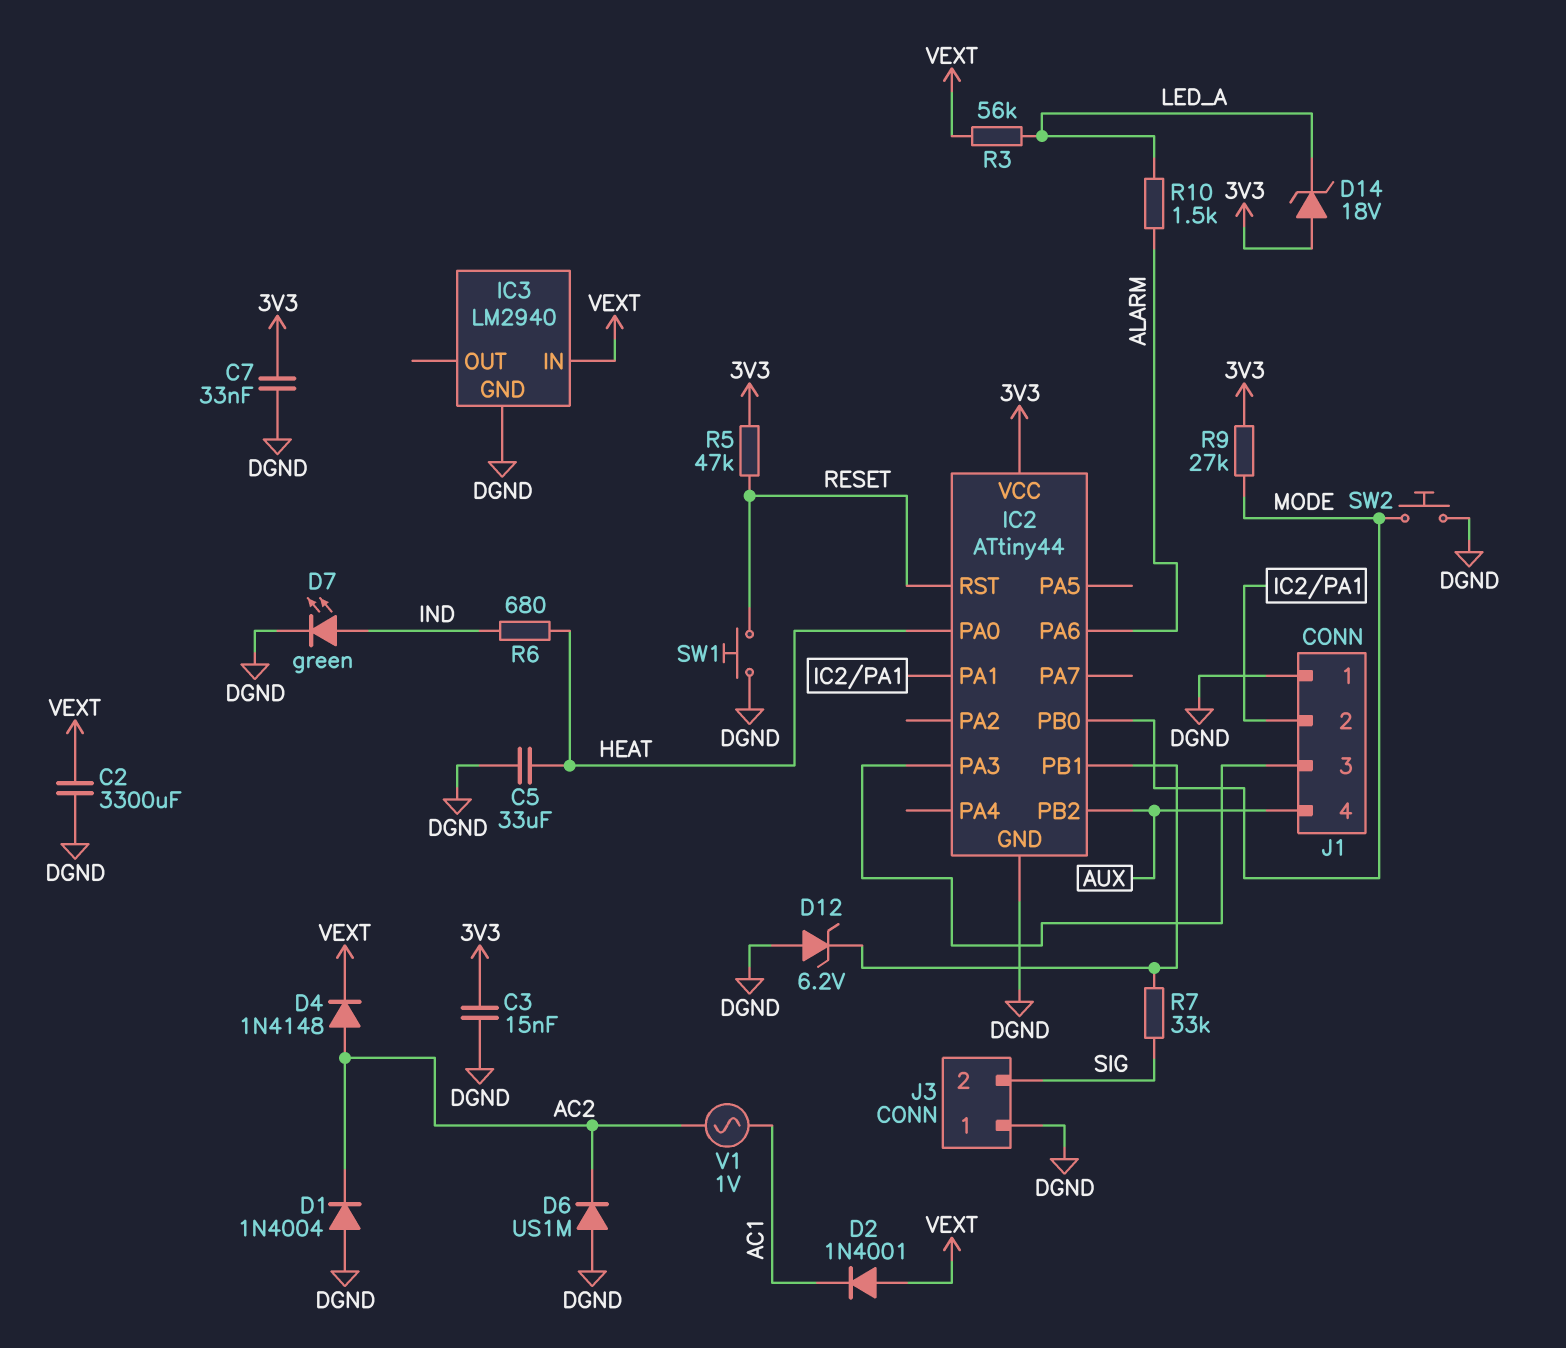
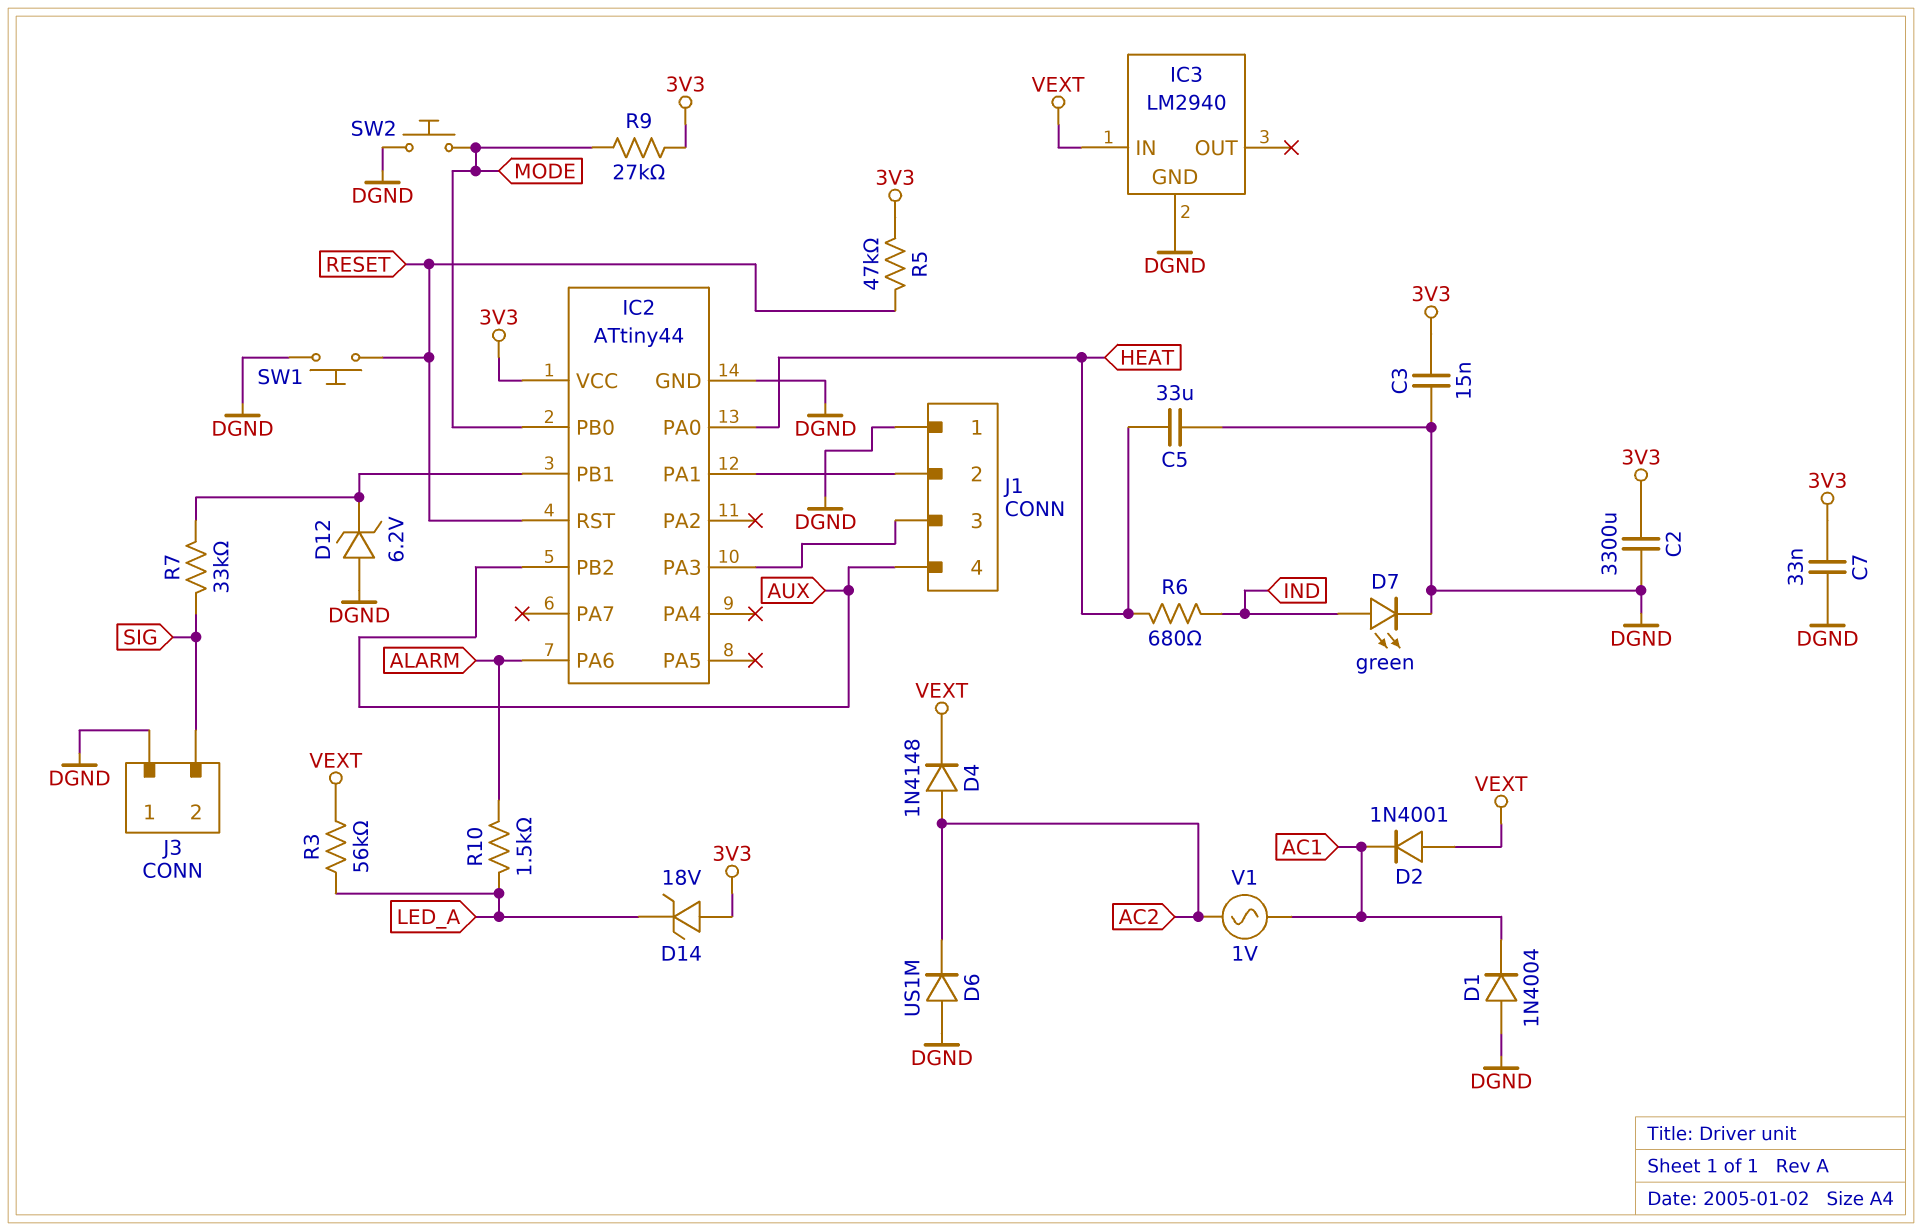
C2: 3300uF (DGND, VEXT) -> 3300uF (3V3, DGND)
D1: diode 1N4004 (A DGND, K AC2) -> diode 1N4004 (A DGND, K AC1)

